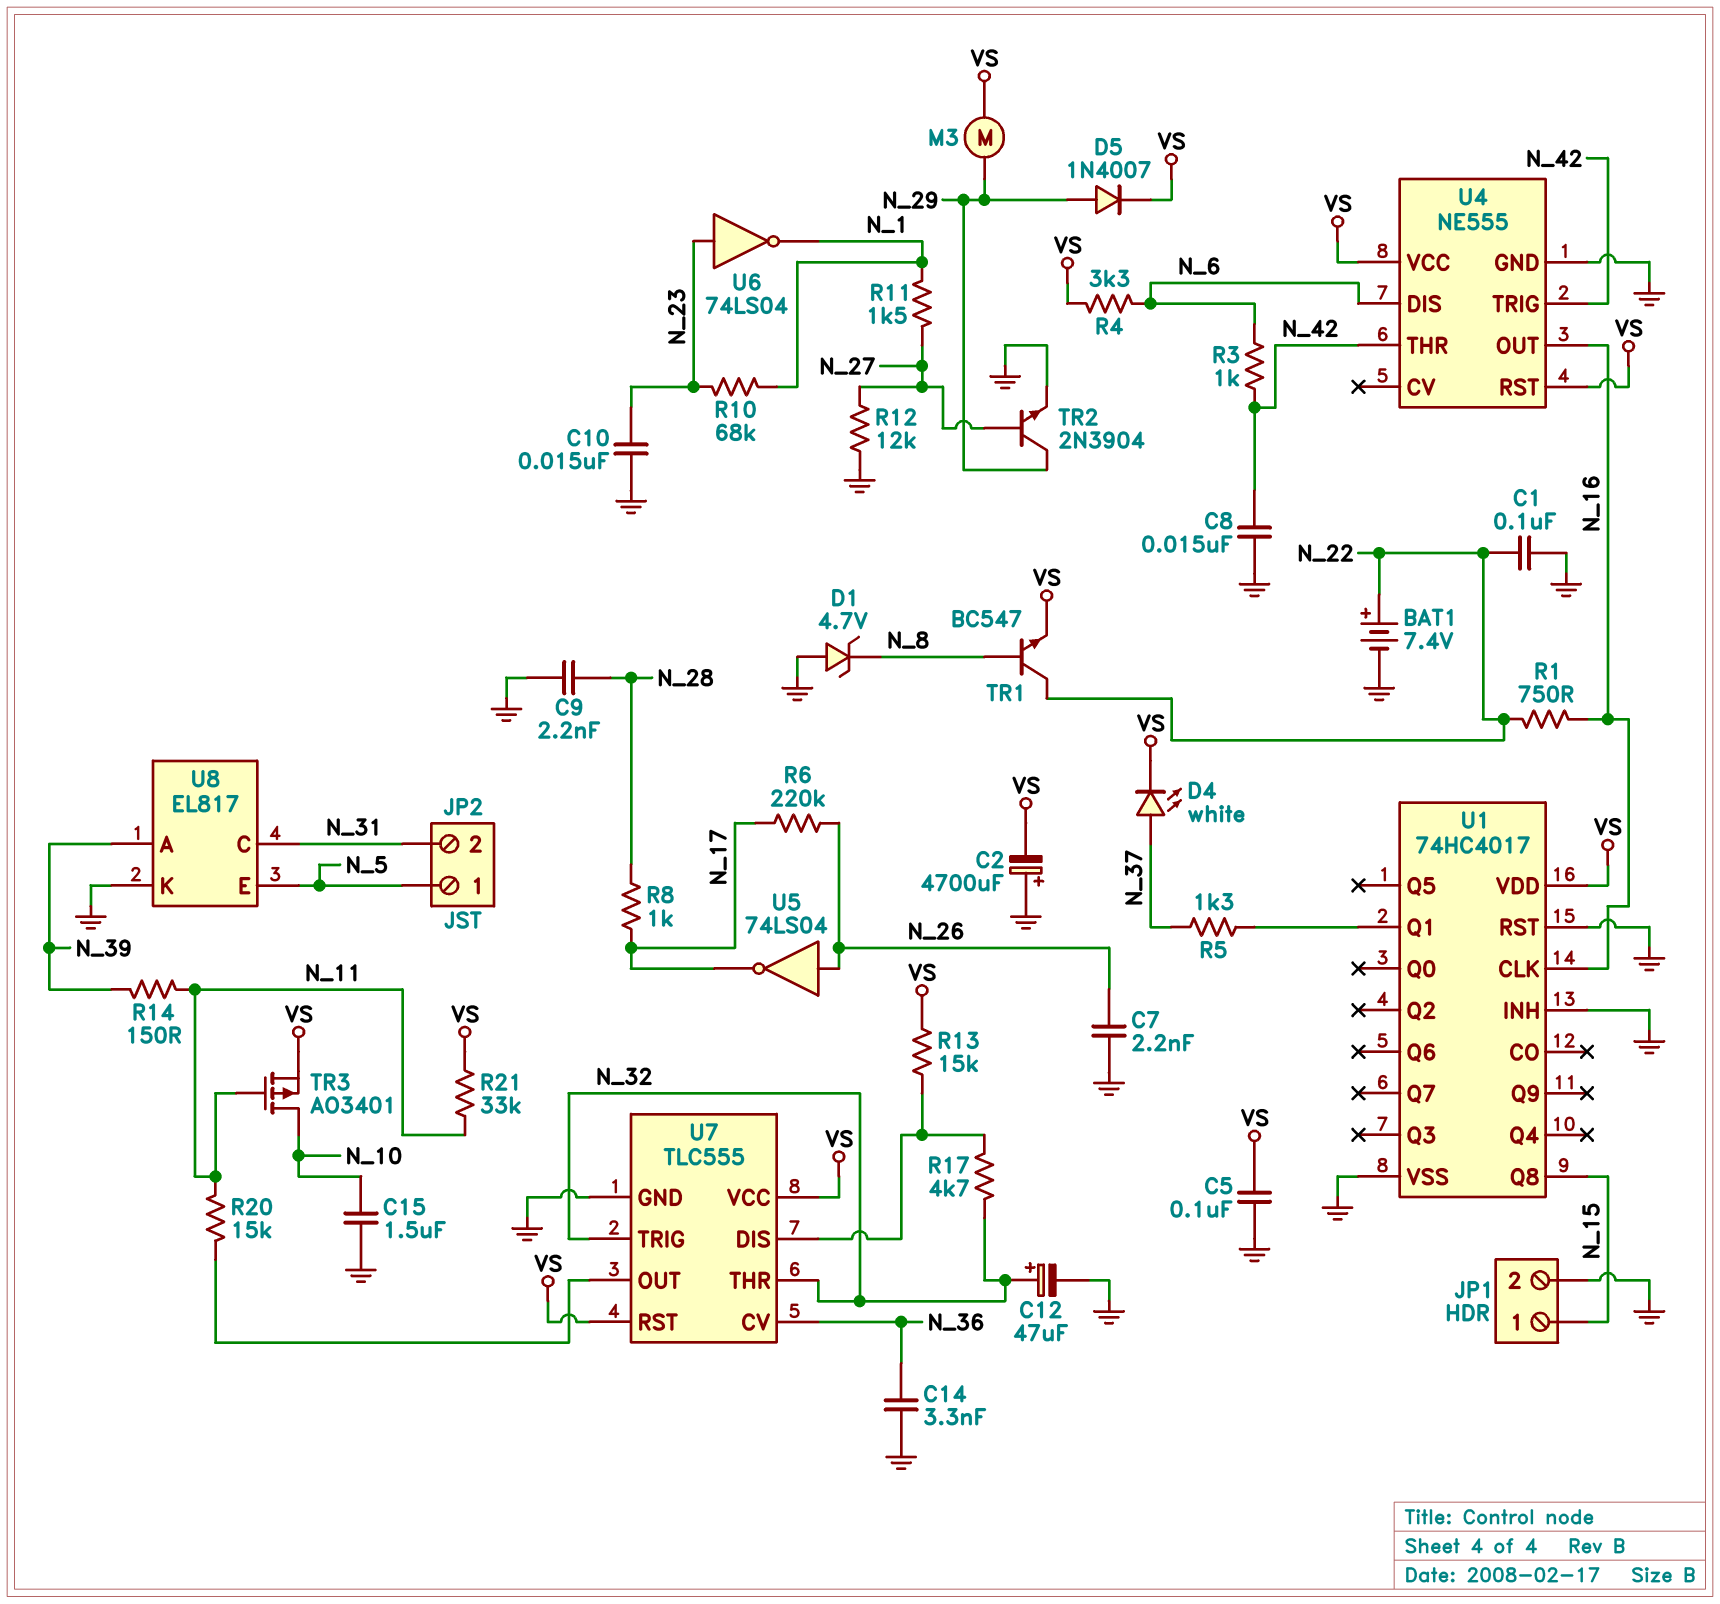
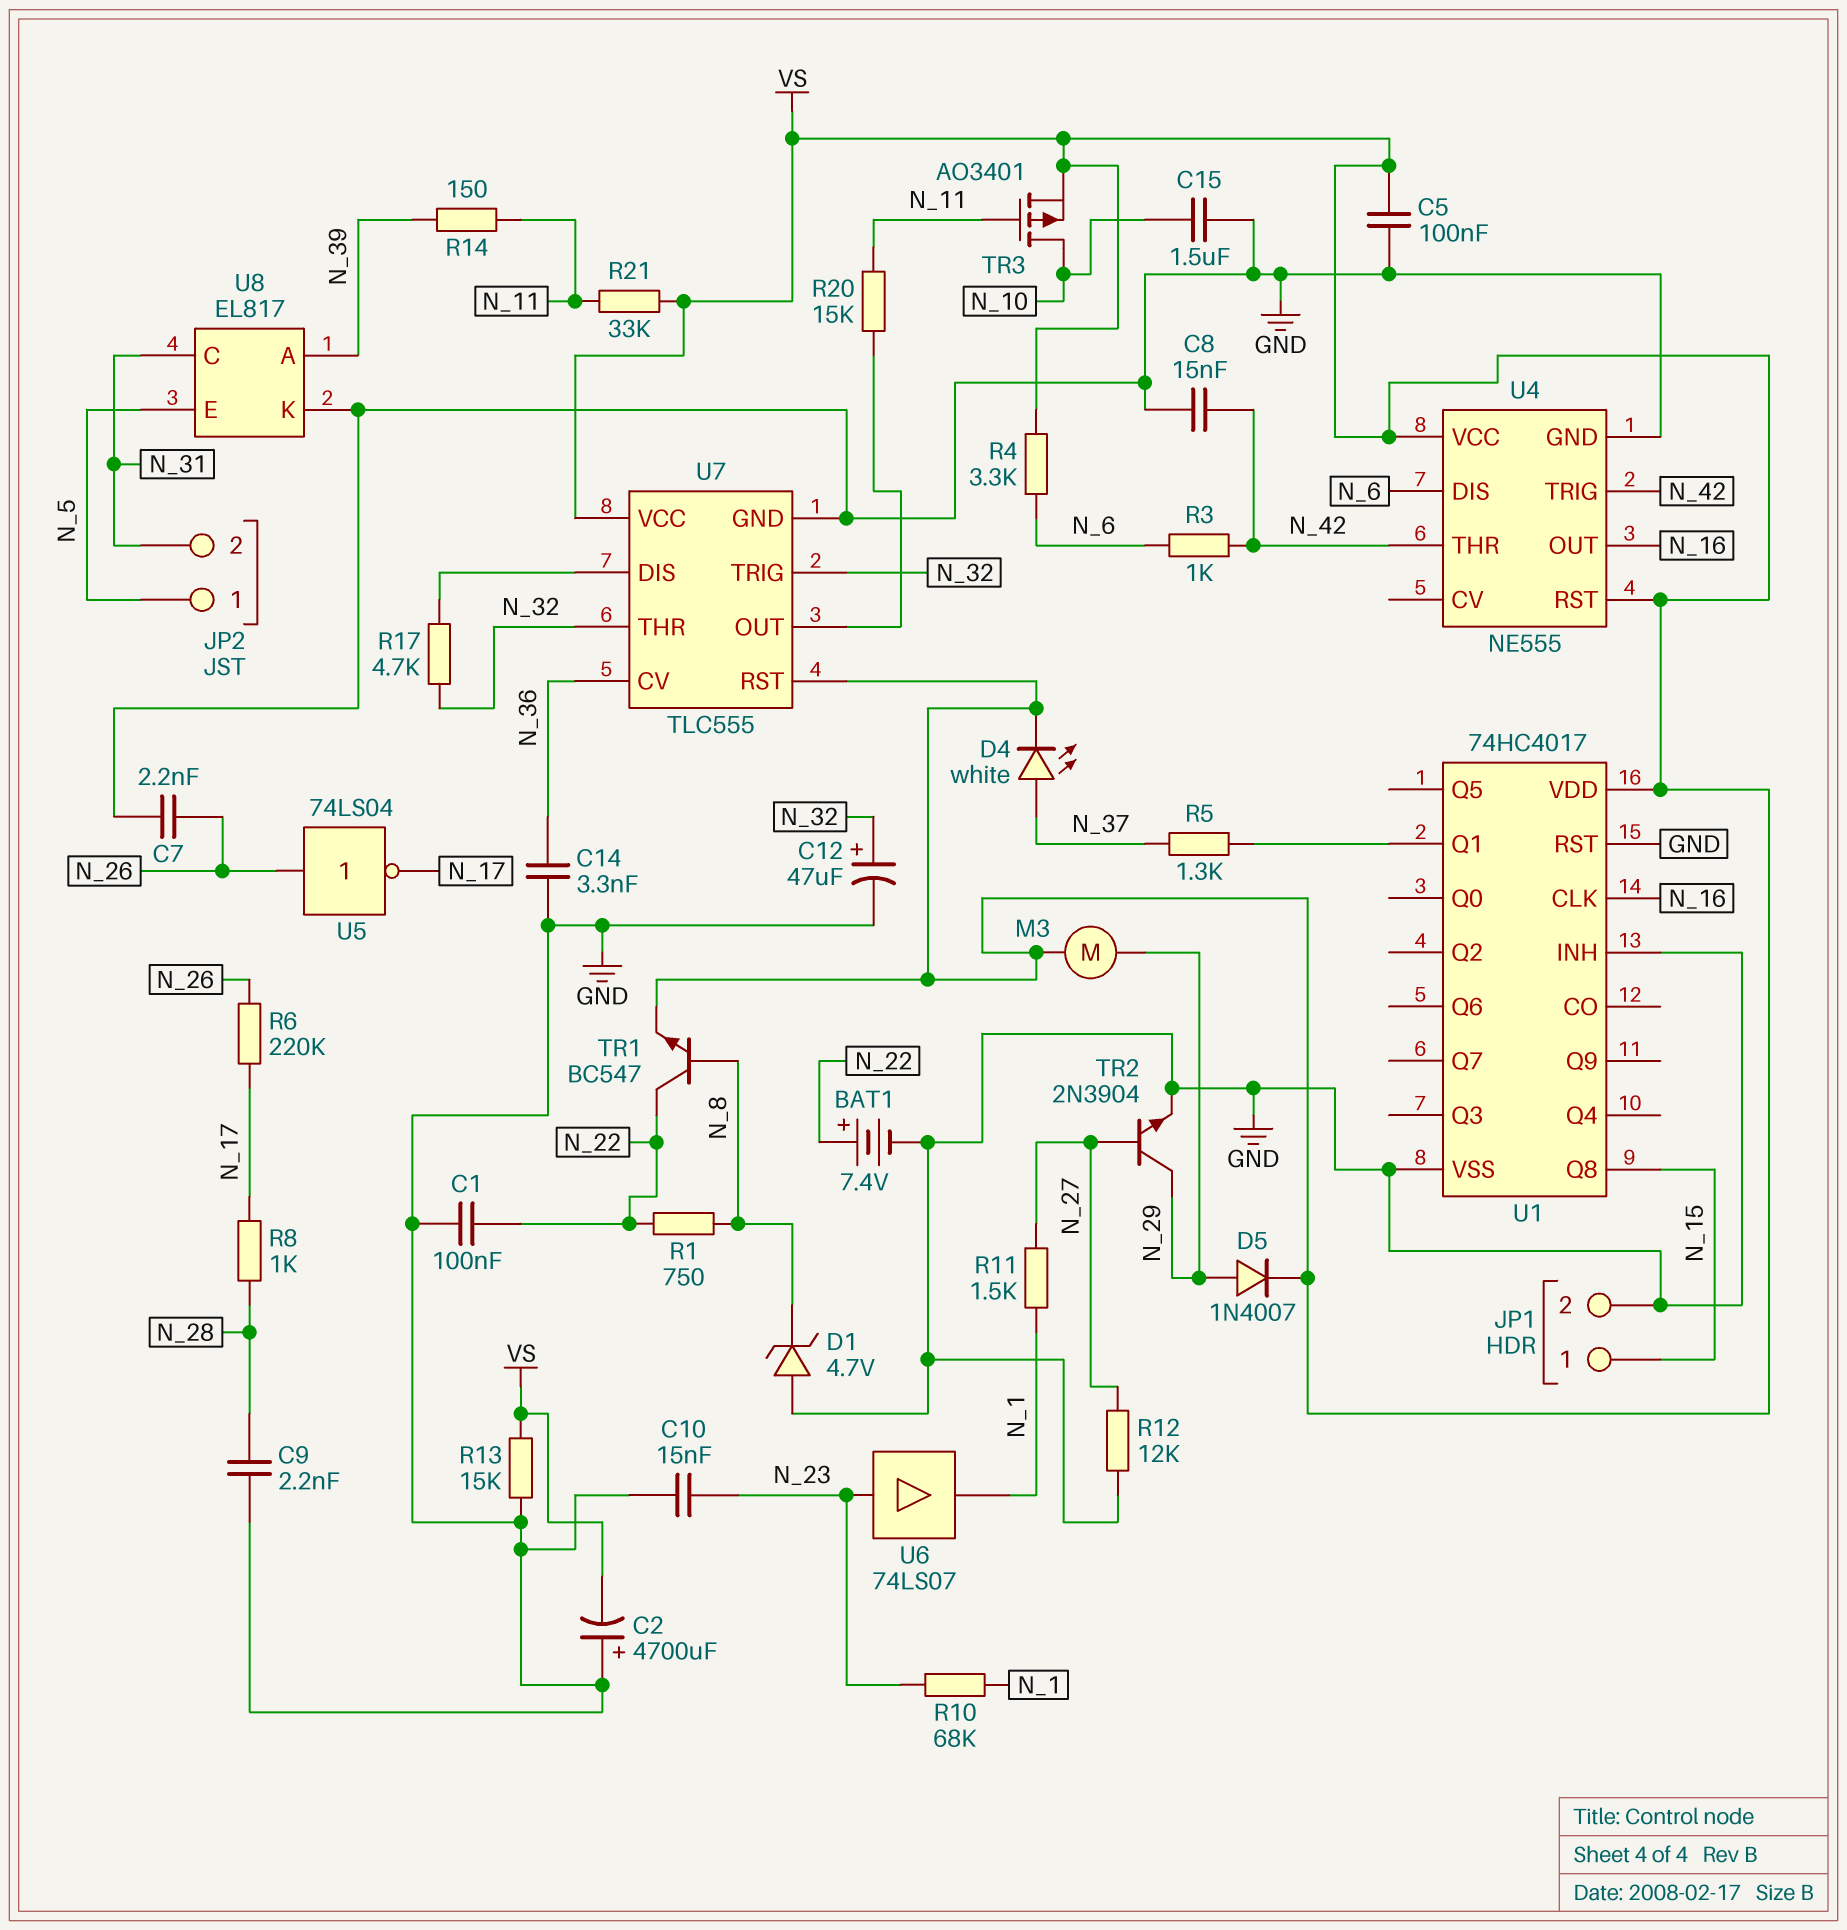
R1: 750 (N_16, N_22) -> 750 (N_8, N_22)
R13: 15k (U7/DIS, VS) -> 15k (GND, VS)
U6: NOT 74LS04 (in N_23, out N_1) -> buffer 74LS07 (in N_23, out N_1)

